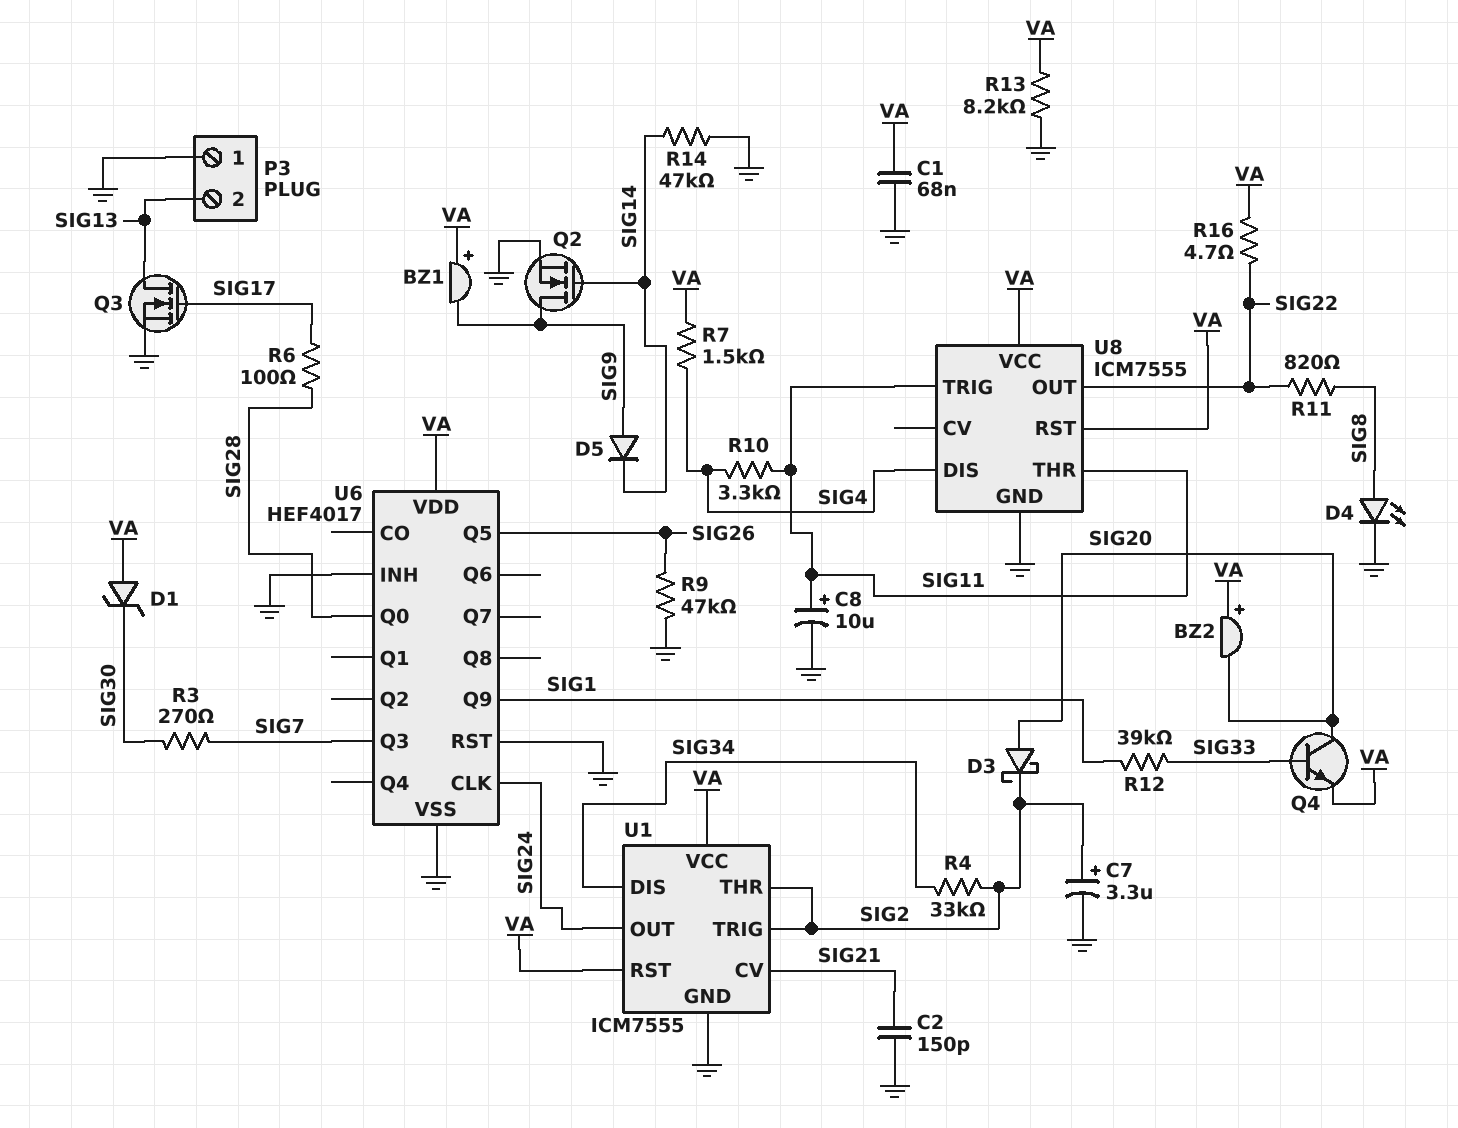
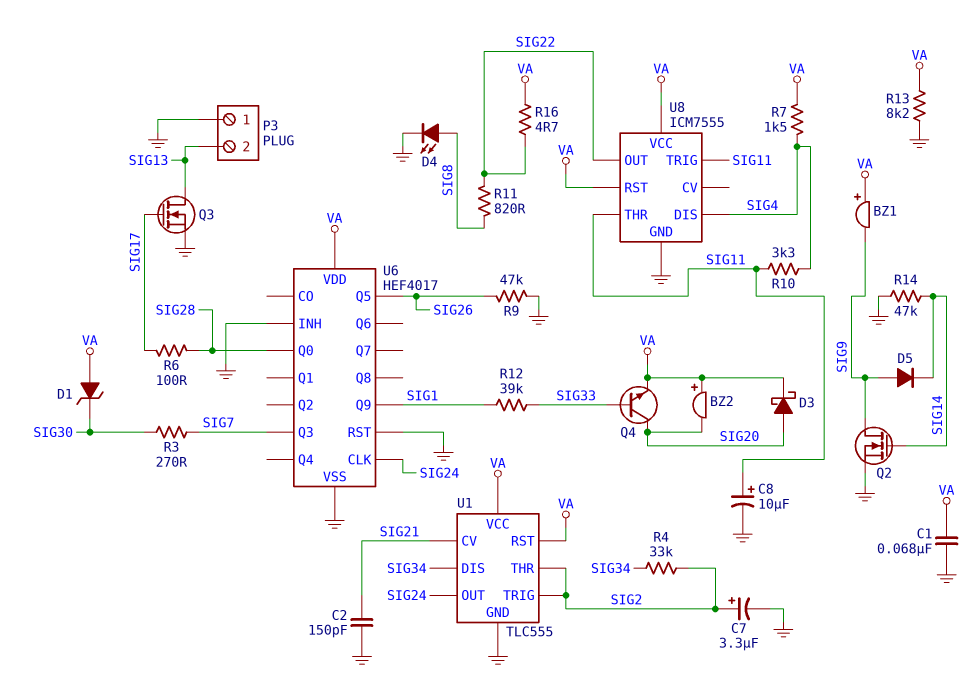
D3: schottky (A SIG20, K SIG2) -> schottky (A SIG20, K VA)
U1: ICM7555 -> TLC555

